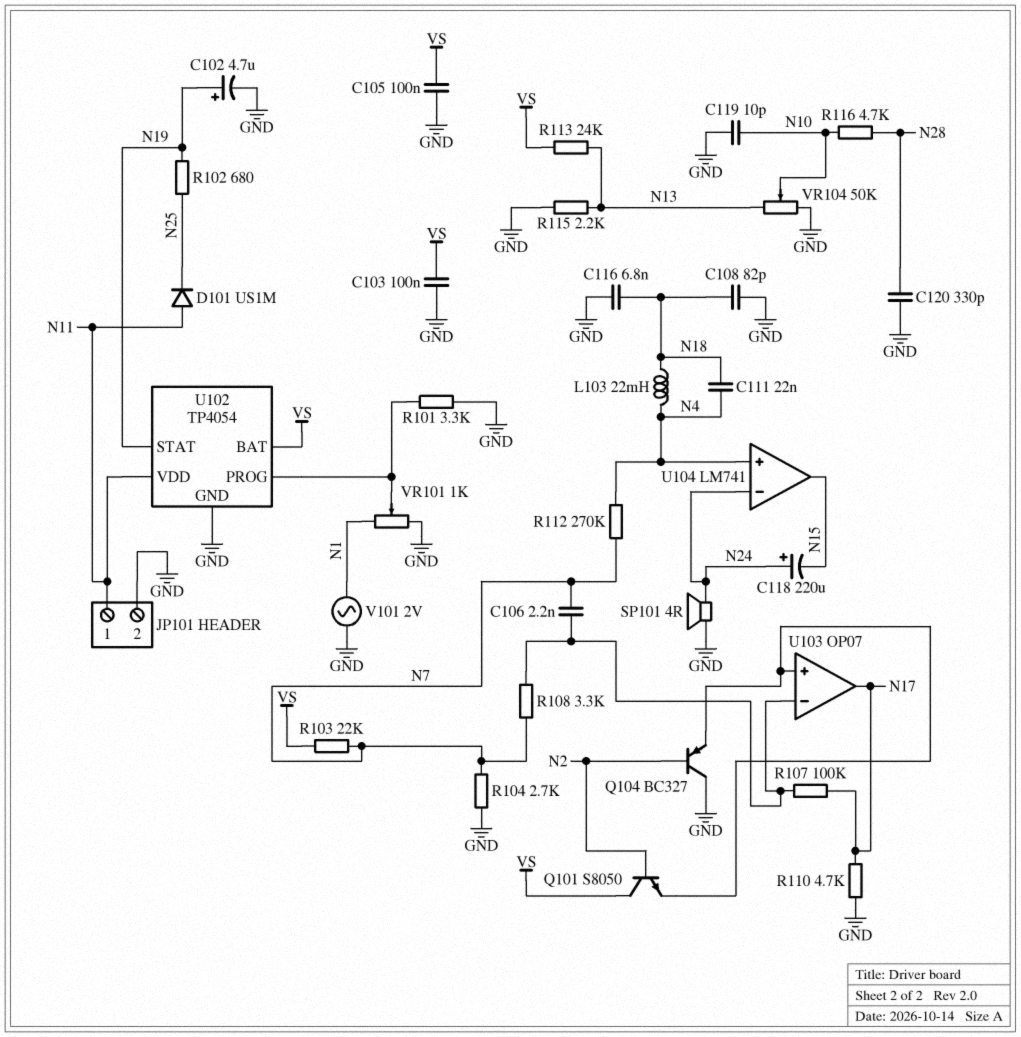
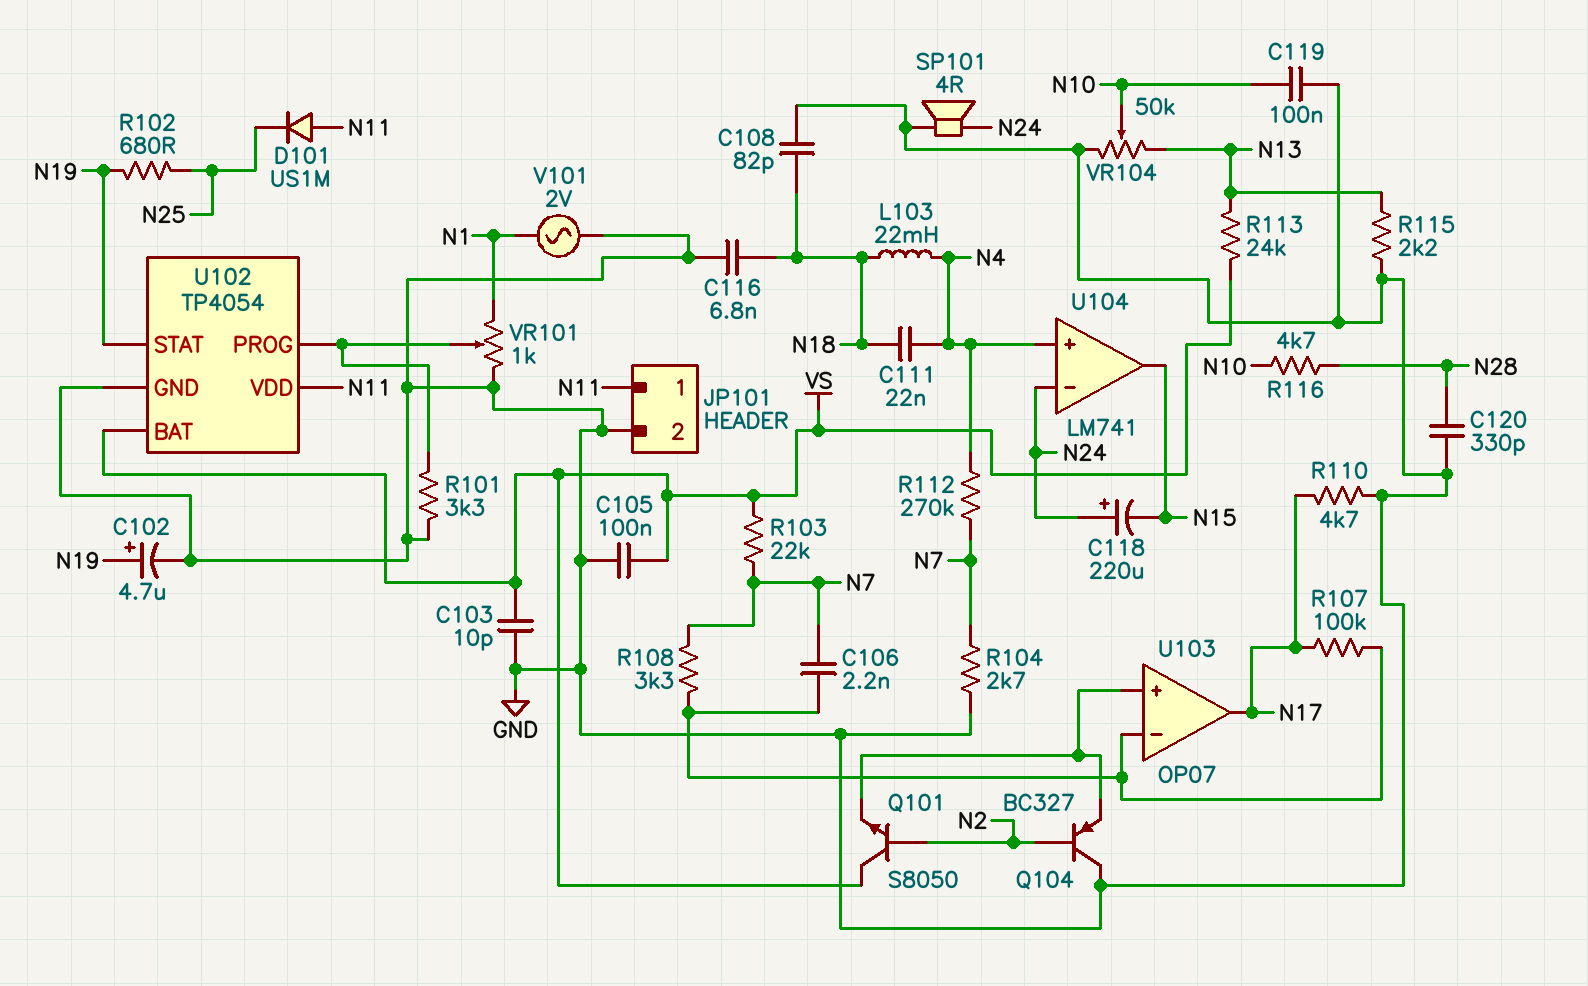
C103: 100nF (GND, VS) -> 10pF (GND, VS)
C119: 10pF (GND, N10) -> 100nF (GND, N10)

